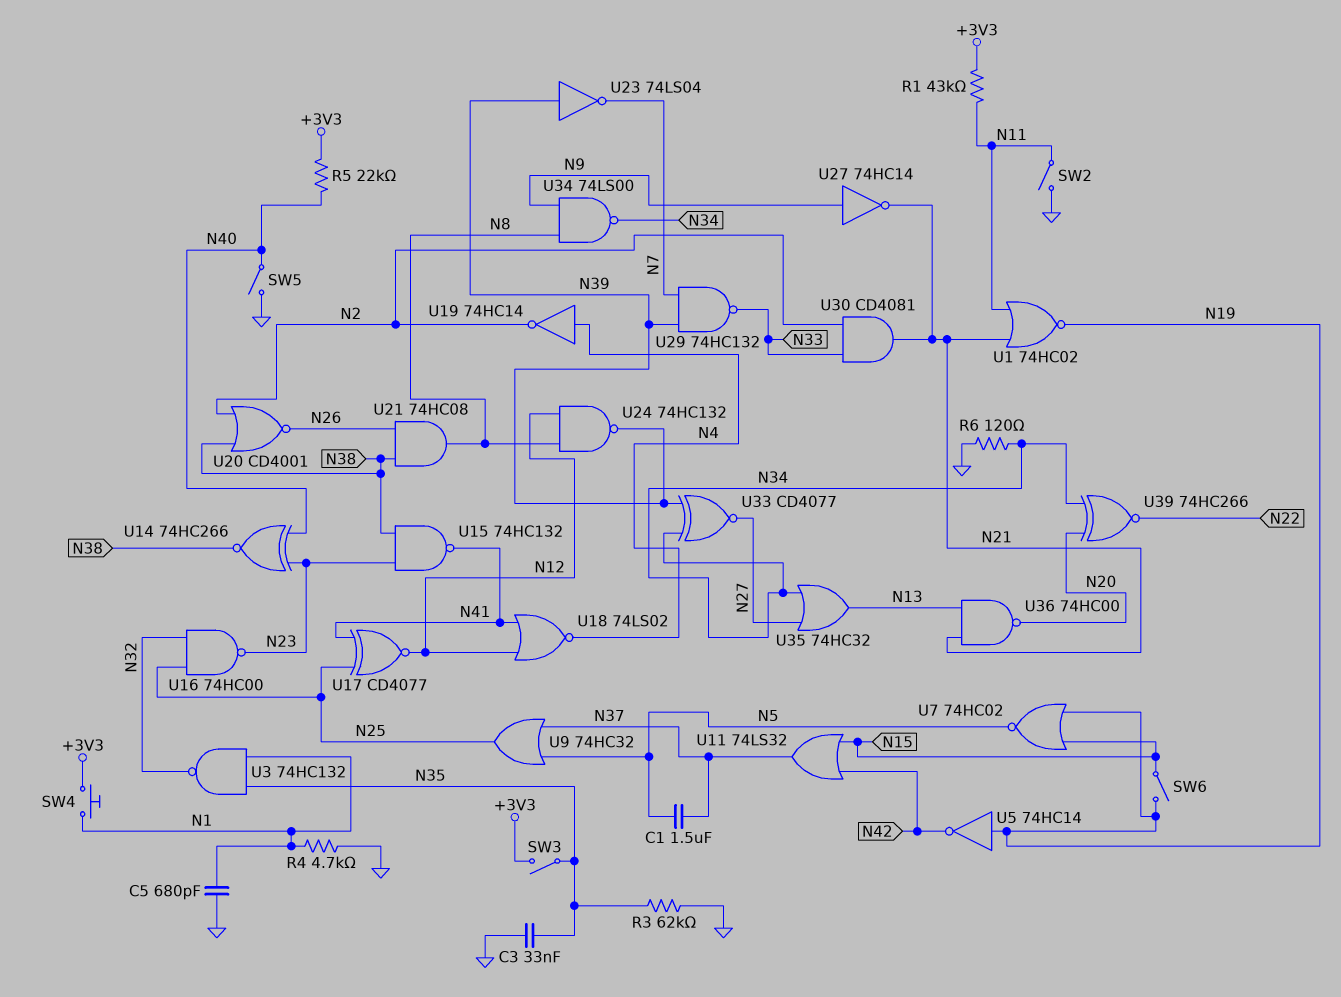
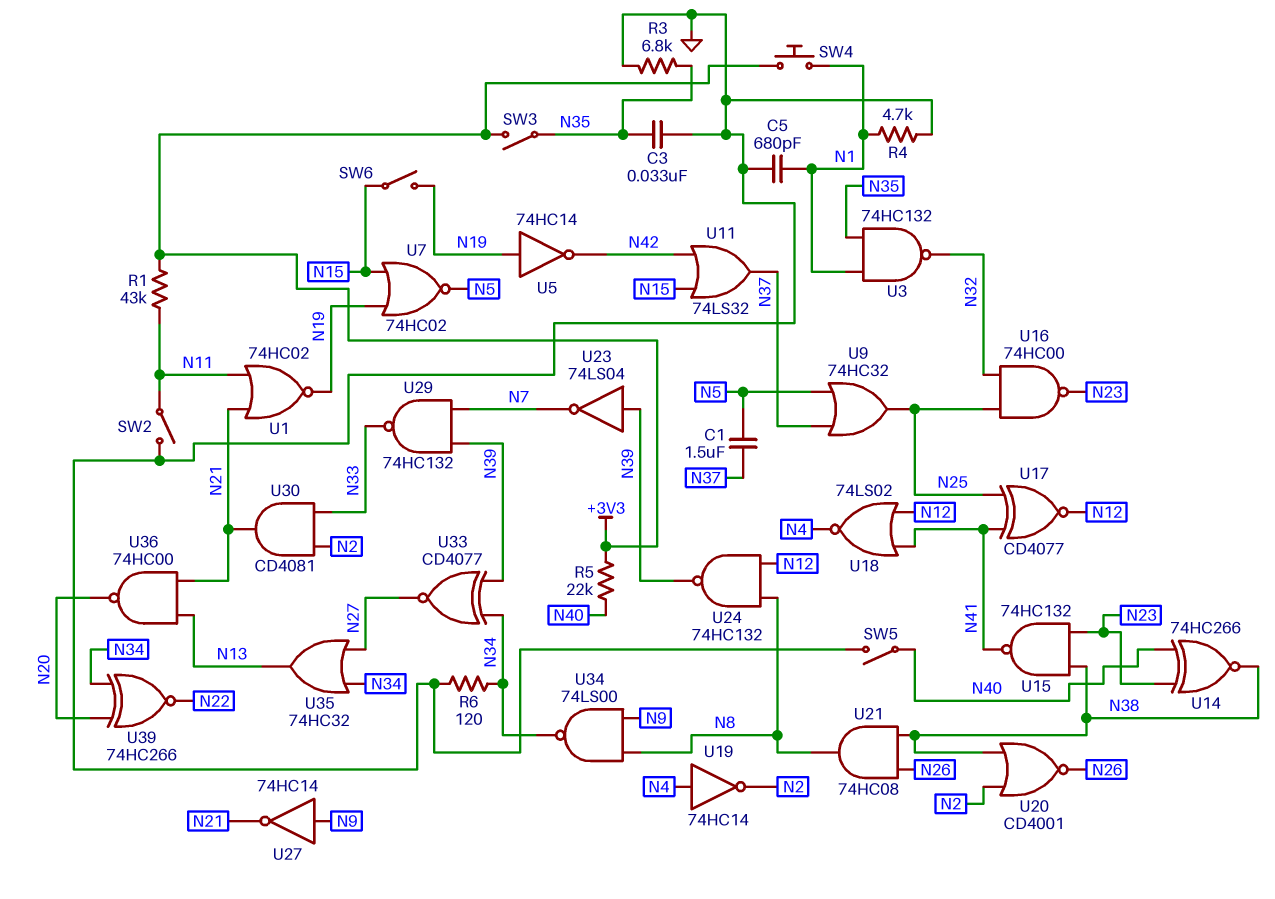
R3: 62k (GND, N35) -> 6.8k (GND, N35)

